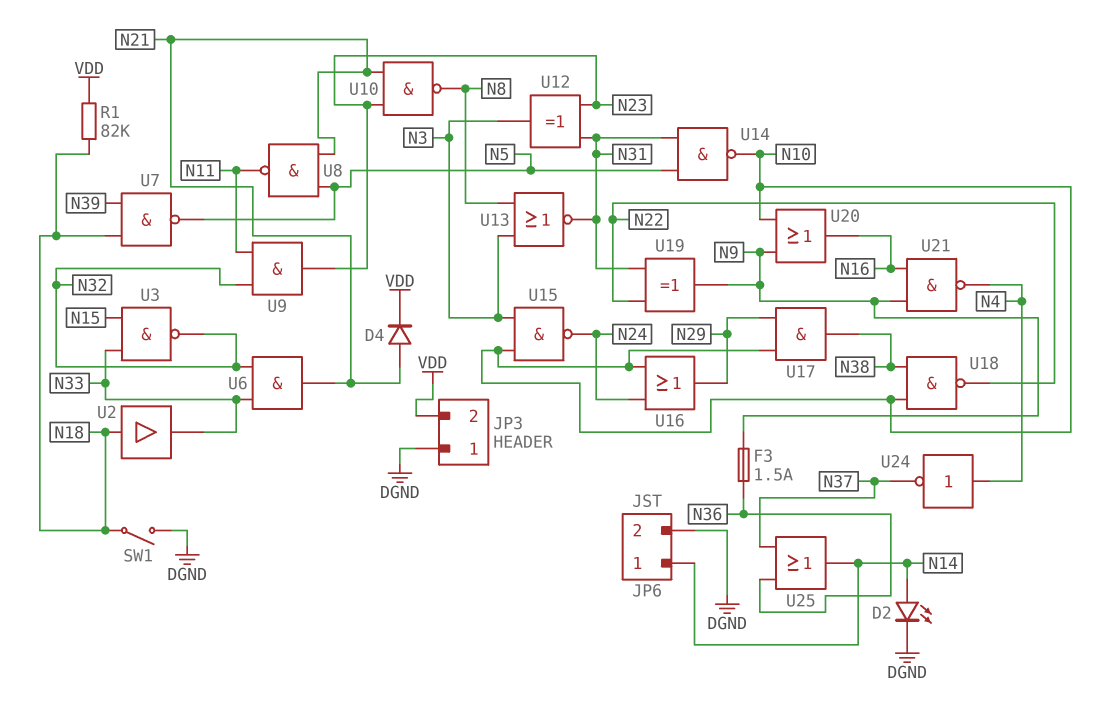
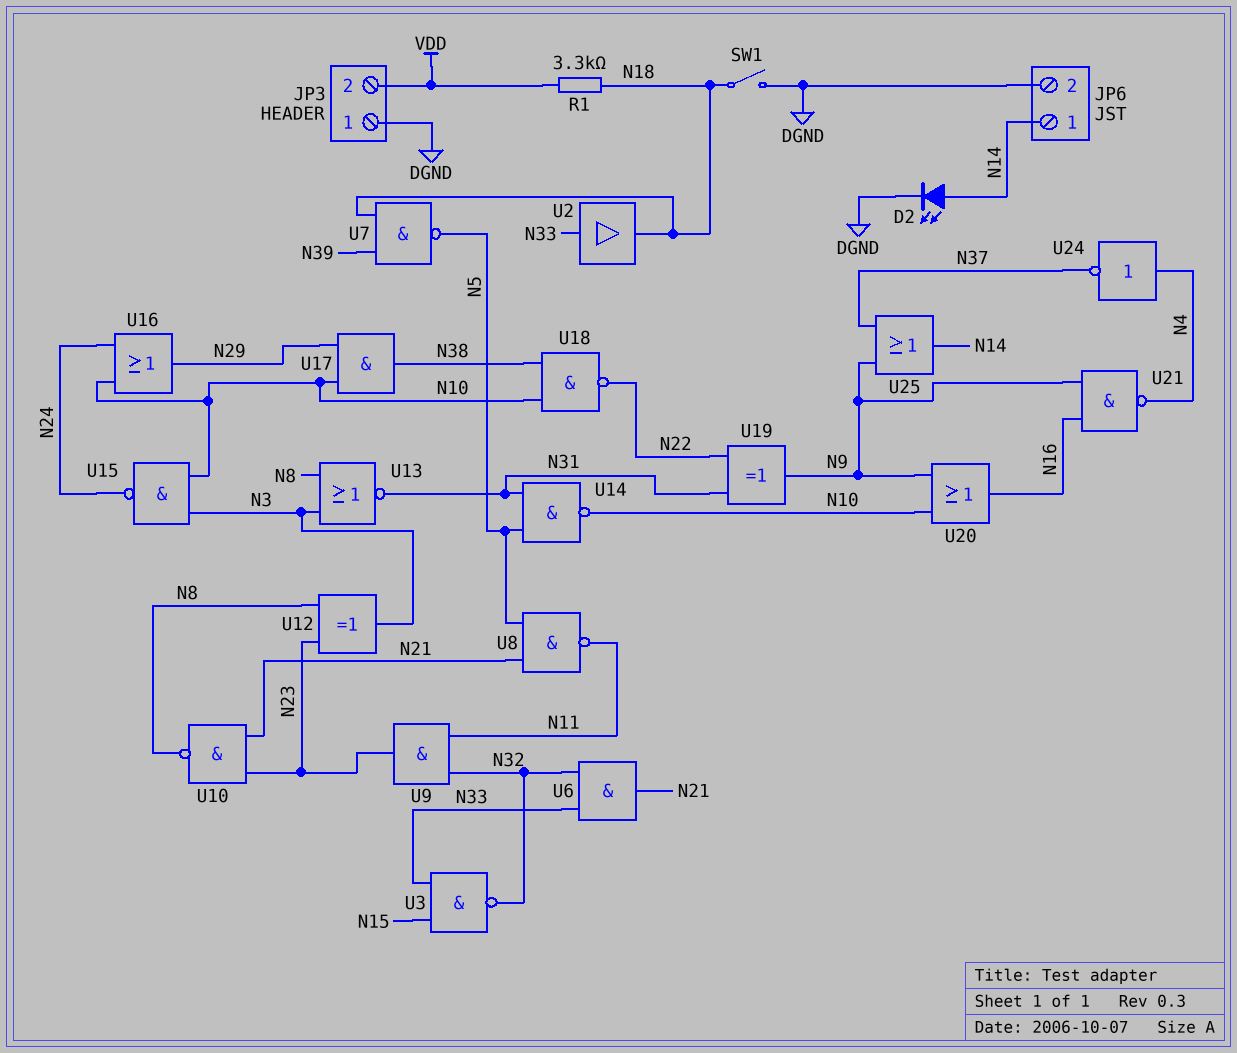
D4: diode (A N21, K VDD) -> none
F3: 1.5A (N9, N36) -> none
R1: 82k (N18, VDD) -> 3.3k (N18, VDD)
U2: buffer (in N18, out N33) -> buffer (in N33, out N18)
U12: XOR (in N23, in N31, out N3) -> XOR (in N8, in N23, out N3)
U25: OR (in N36, in N37, out N14) -> OR (in N9, in N37, out N14)

